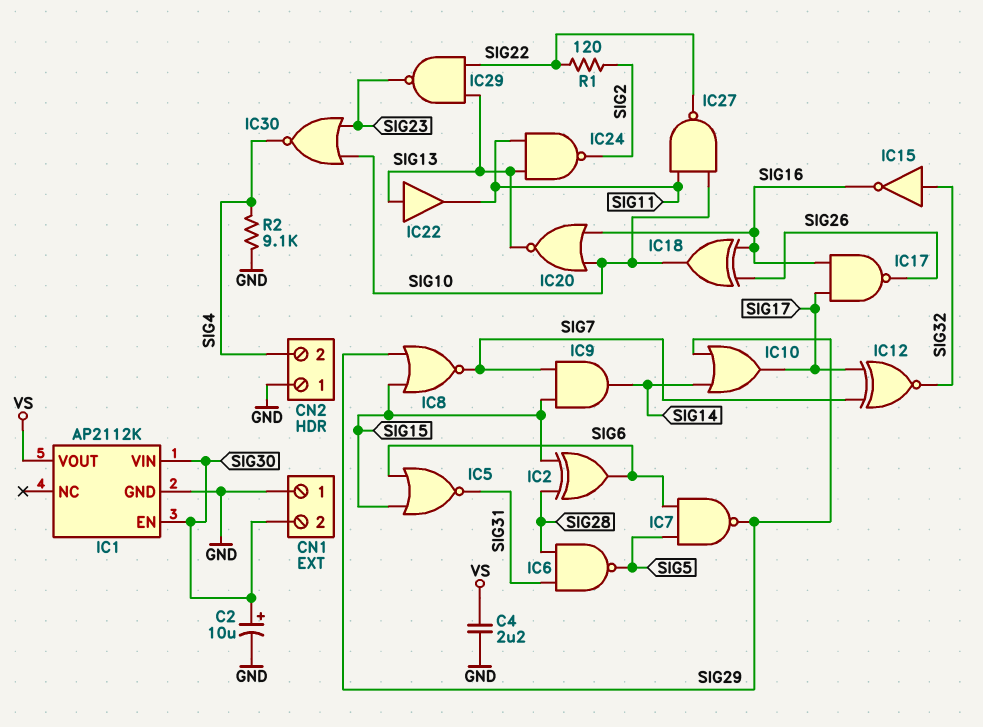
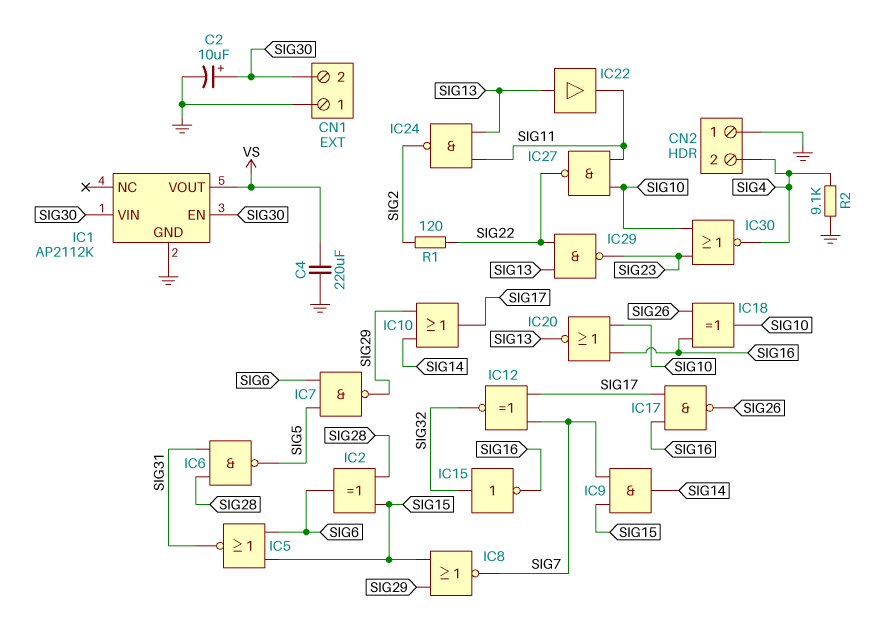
C4: 2.2uF (GND, VS) -> 220uF (GND, VS)

